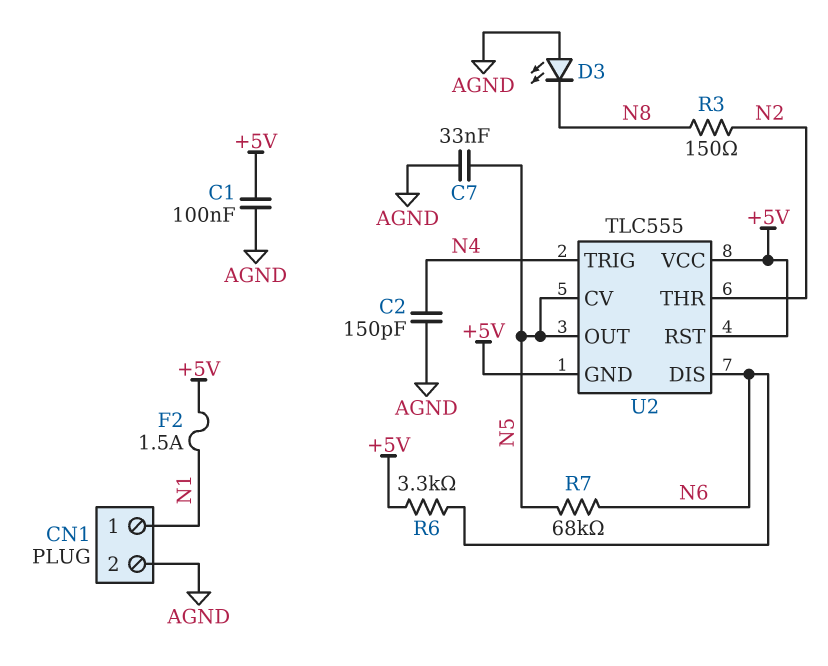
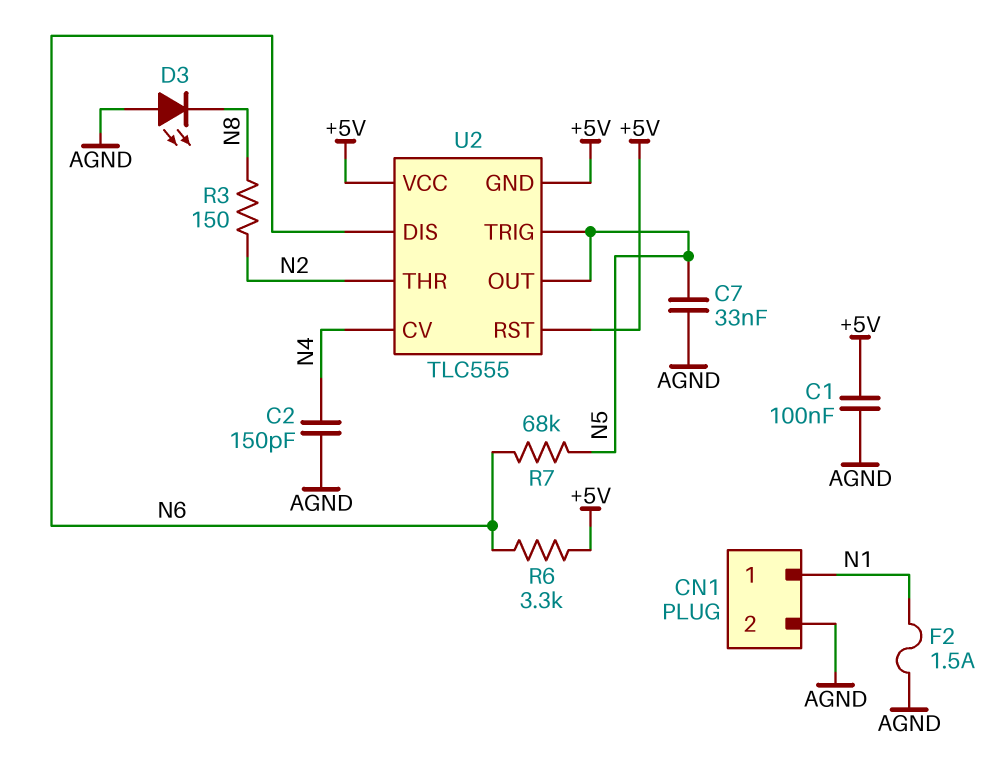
F2: 1.5A (+5V, N1) -> 1.5A (AGND, N1)
U2 pin CV: N5 -> N4
U2 pin TRIG: N4 -> N5

